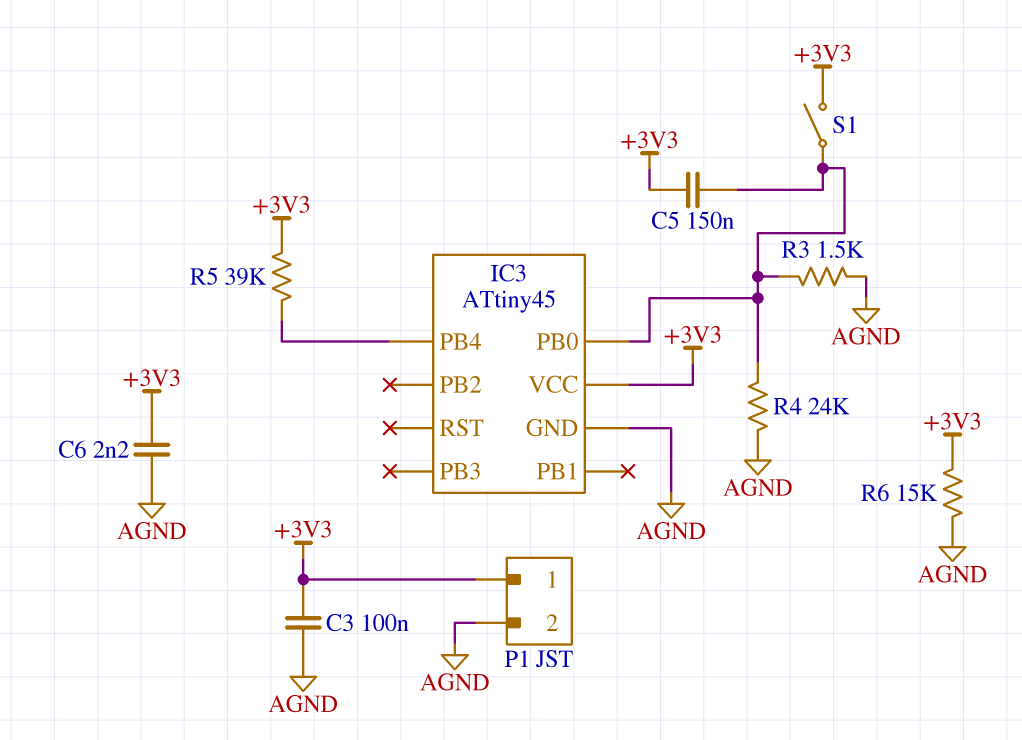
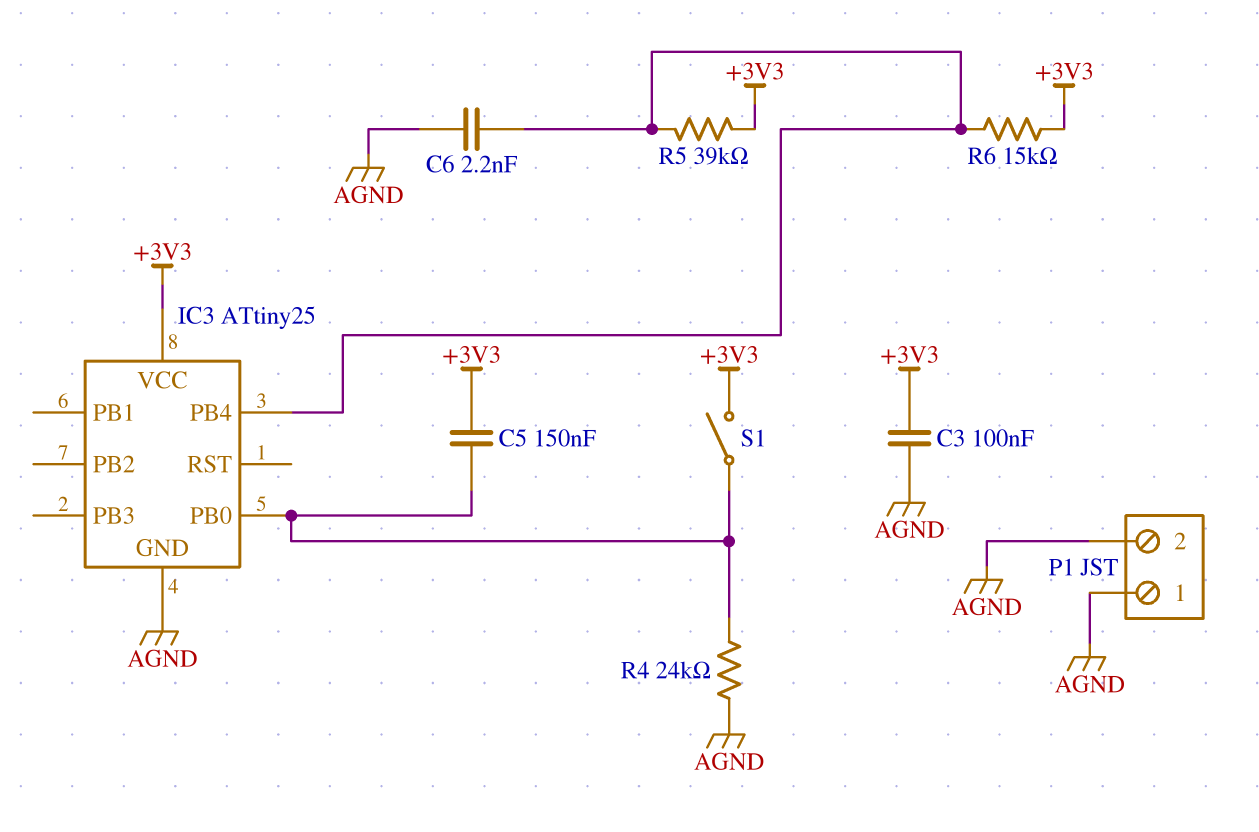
C6: 2.2nF (+3V3, AGND) -> 2.2nF (AGND, IC3/PB4)
IC3: ATtiny45 -> ATtiny25
P1 pin 1: +3V3 -> AGND
R3: 1.5k (AGND, IC3/PB0) -> none
R6: 15k (+3V3, AGND) -> 15k (+3V3, IC3/PB4)

